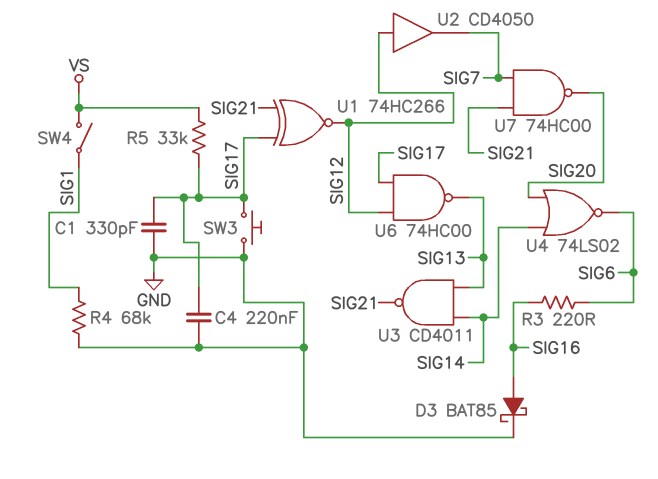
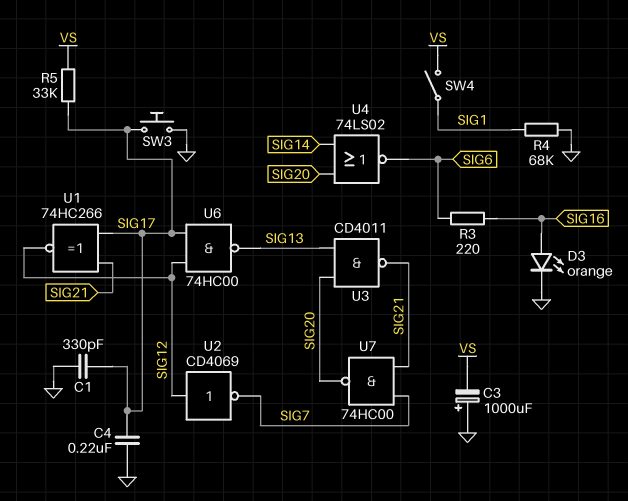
C3: none -> 1000uF (plus GND, minus VS)
D3: schottky BAT85 (A SIG16, K GND) -> LED orange (A SIG16, K GND)
U2: buffer CD4050 (in SIG12, out SIG7) -> NOT CD4069 (in SIG12, out SIG7)
U3: NAND CD4011 (in SIG13, in SIG14, out SIG21) -> NAND CD4011 (in SIG13, in SIG20, out SIG21)

